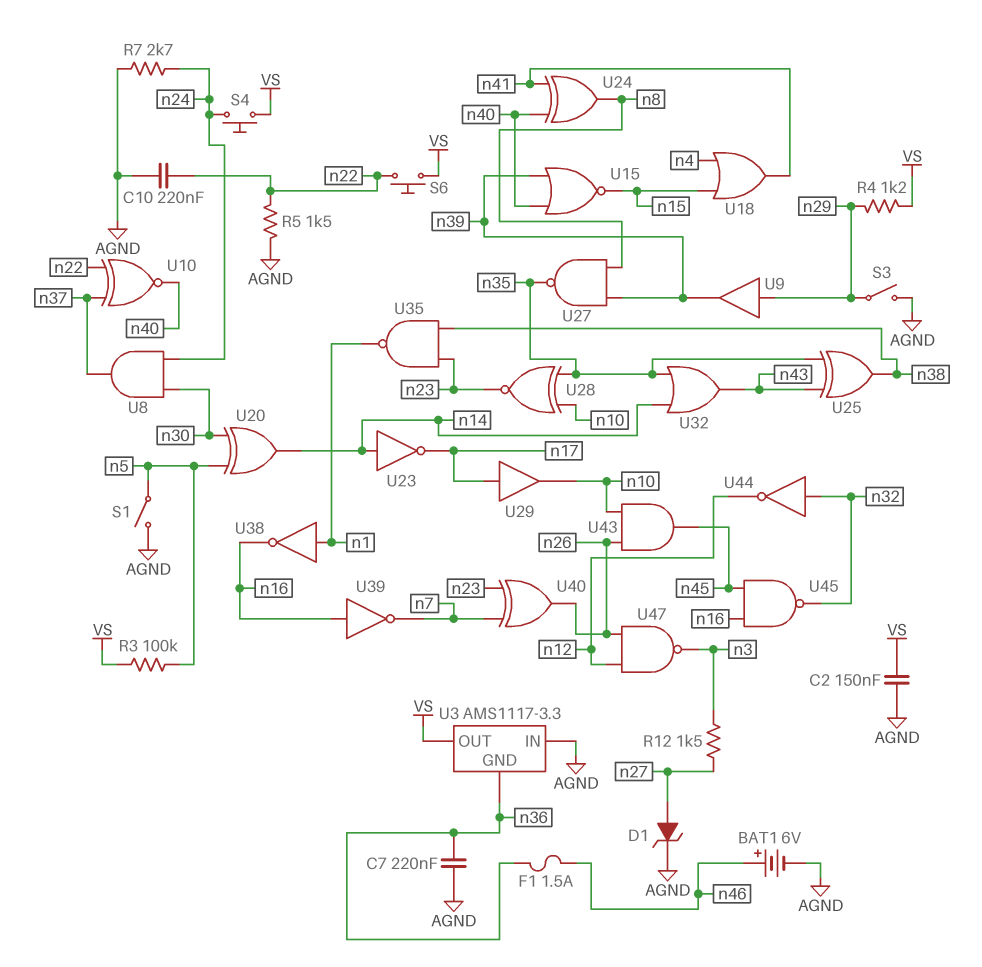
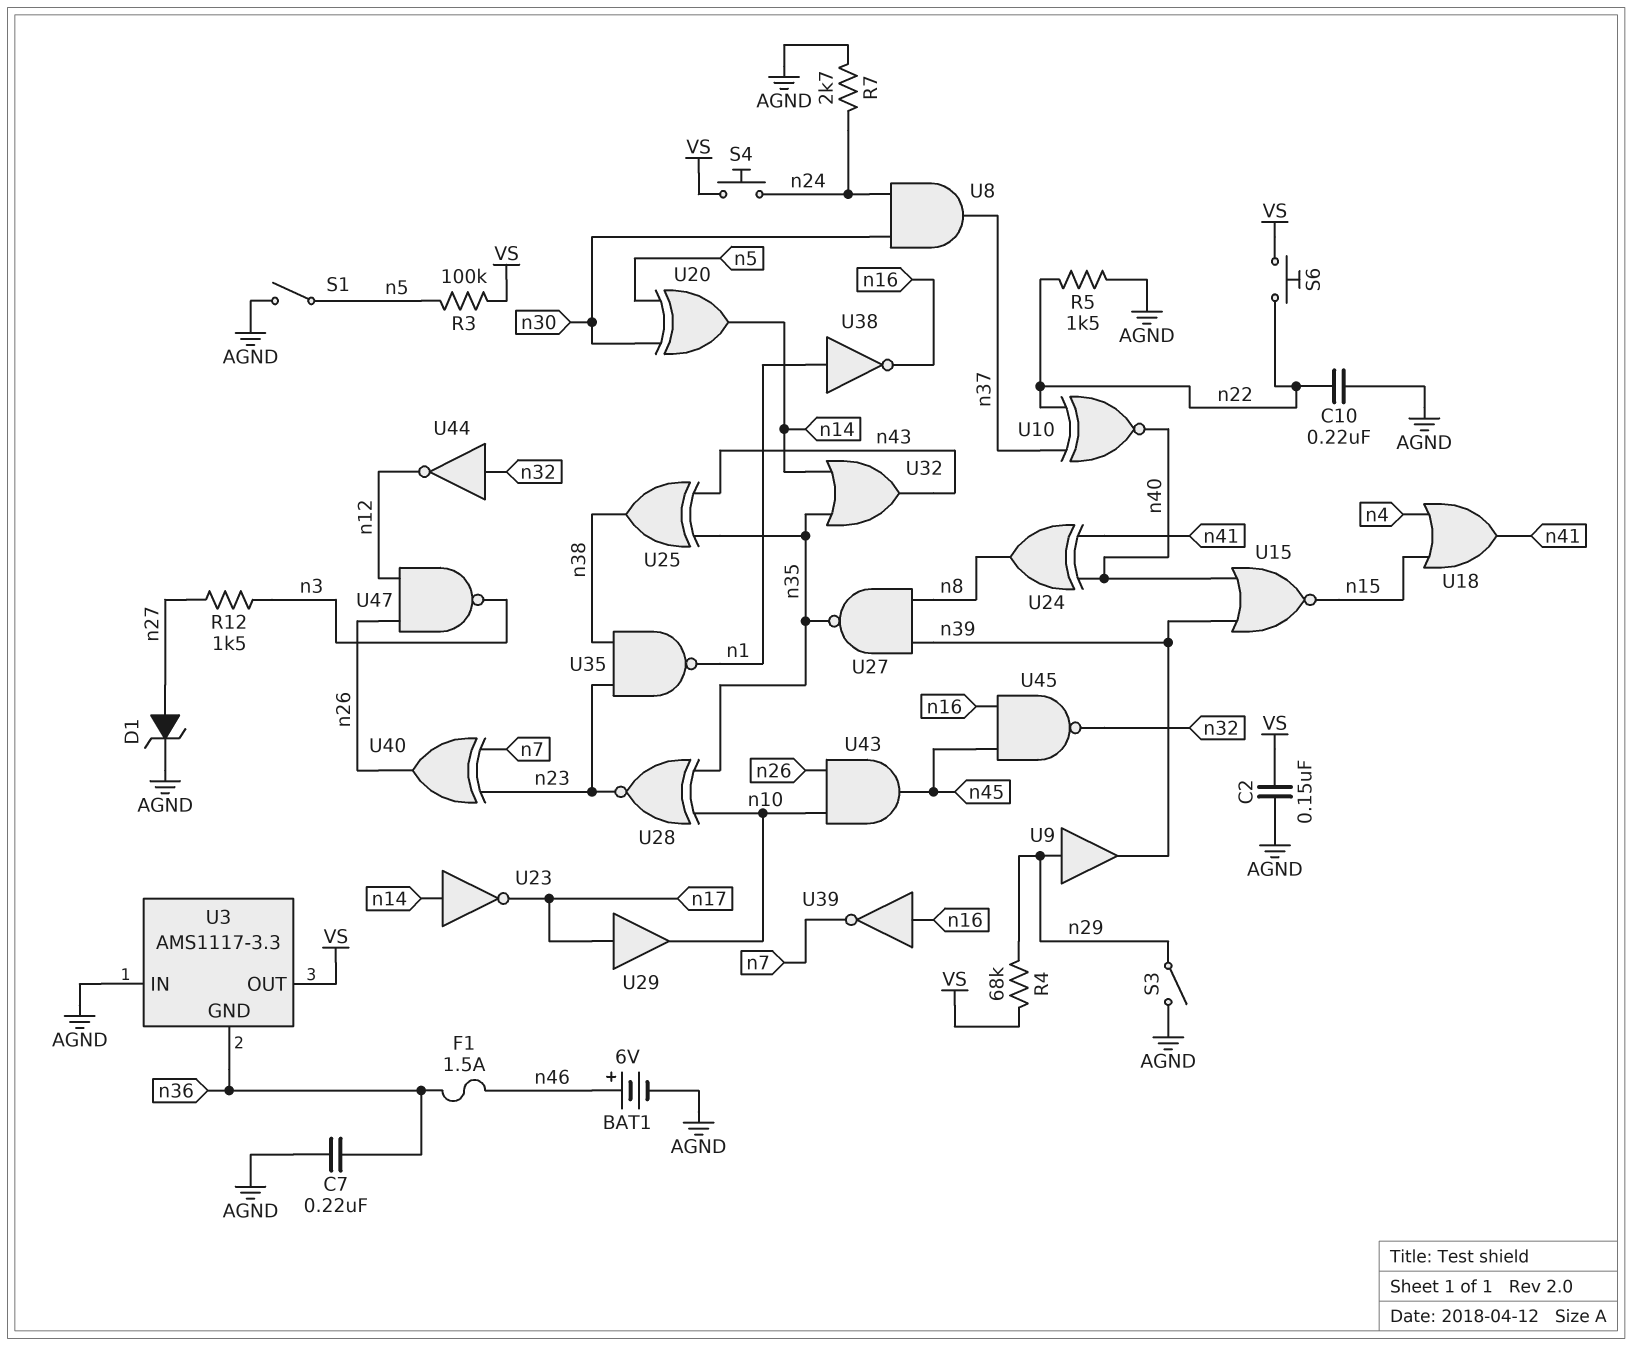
R4: 1.2k (VS, n29) -> 68k (VS, n29)

